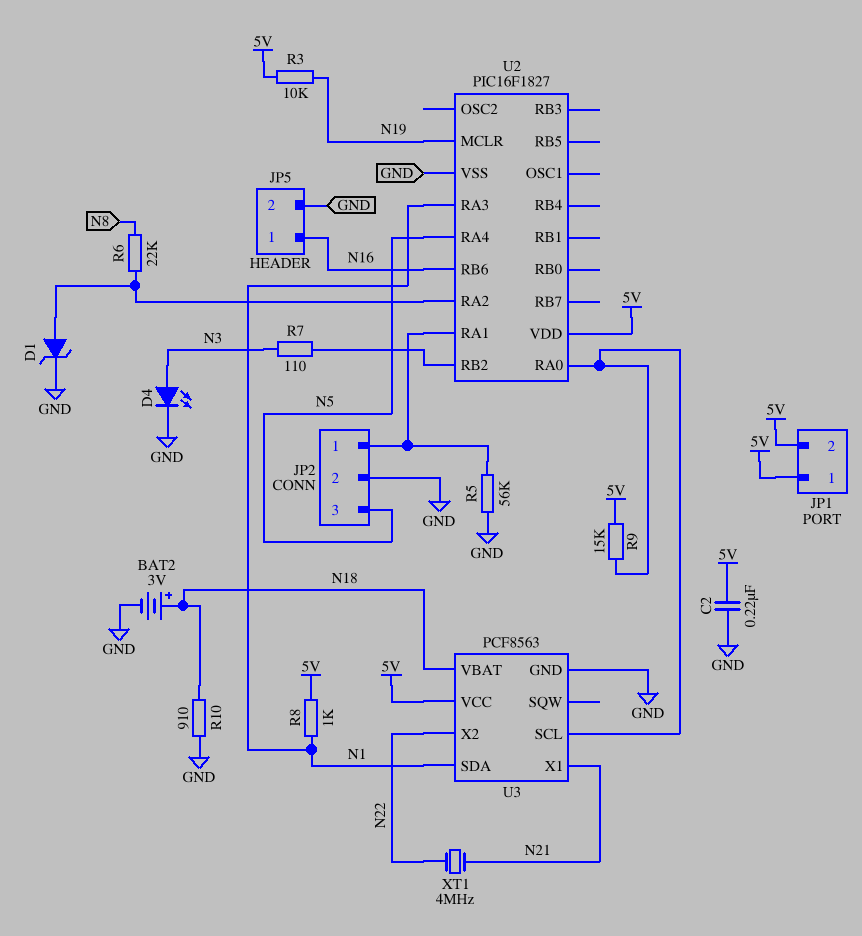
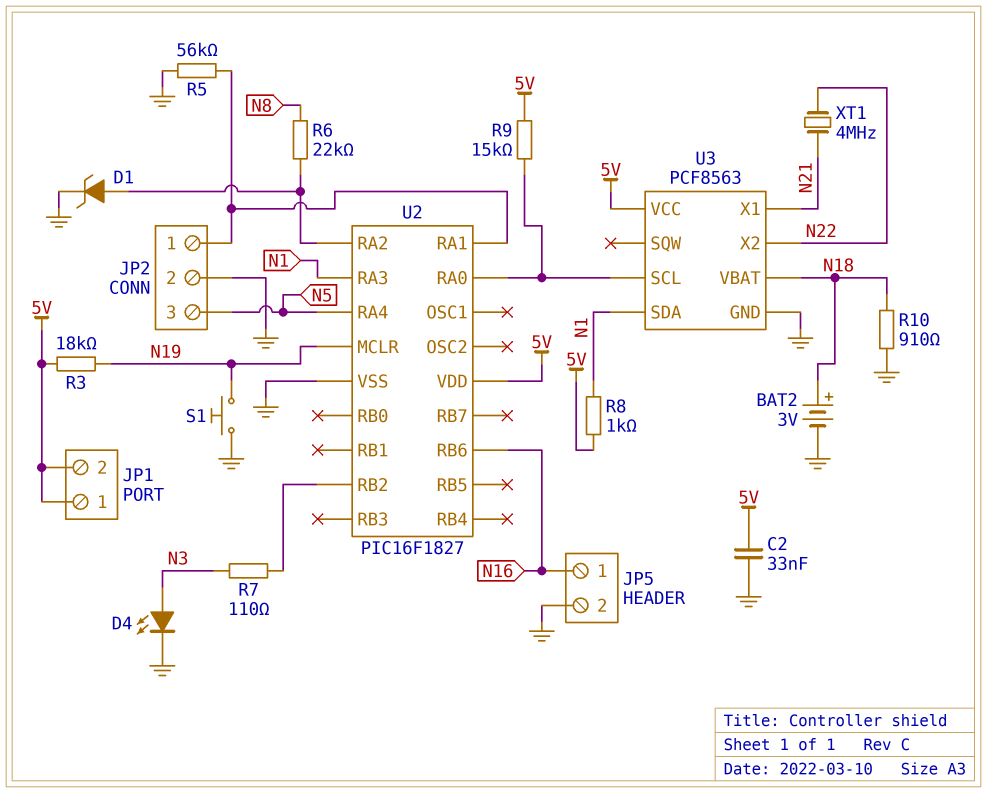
C2: 220nF (5V, GND) -> 33nF (5V, GND)
R3: 10k (5V, N19) -> 18k (5V, N19)
S1: none -> button (GND, N19)

